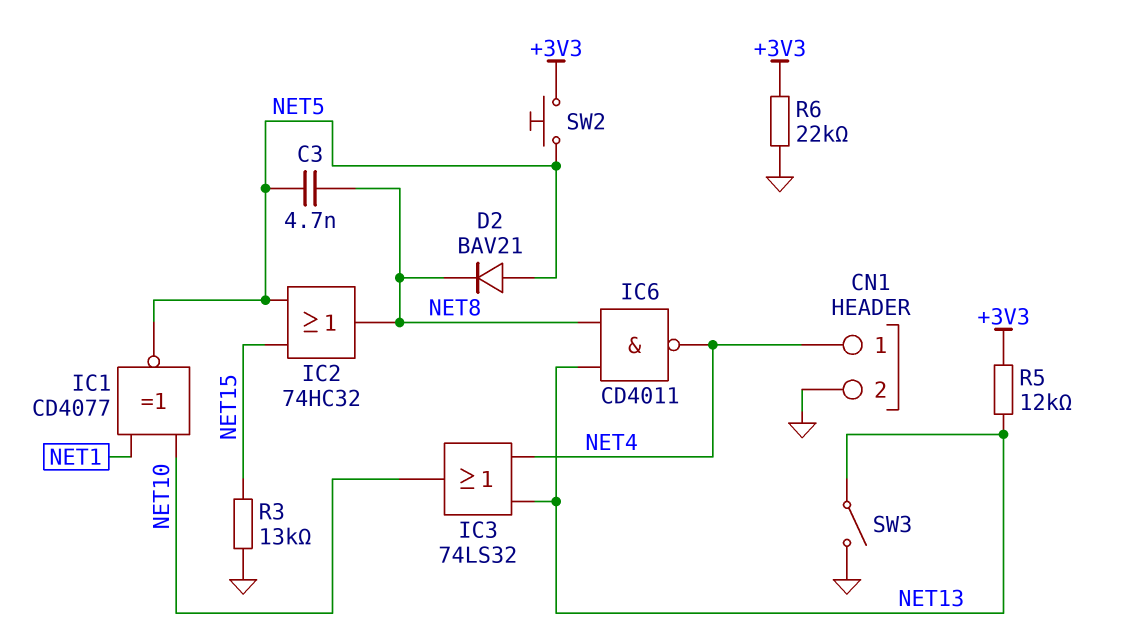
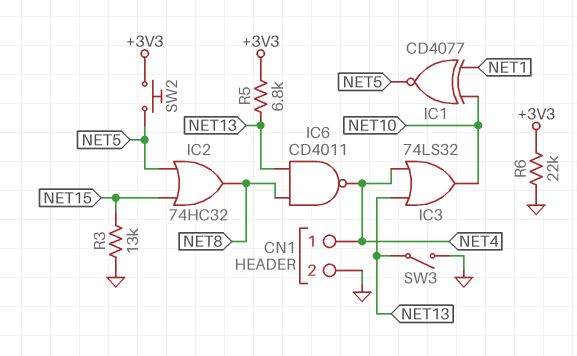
C3: 4.7nF (NET5, NET8) -> none
D2: diode BAV21 (A NET5, K NET8) -> none
R5: 12k (+3V3, NET13) -> 6.8k (+3V3, NET13)

